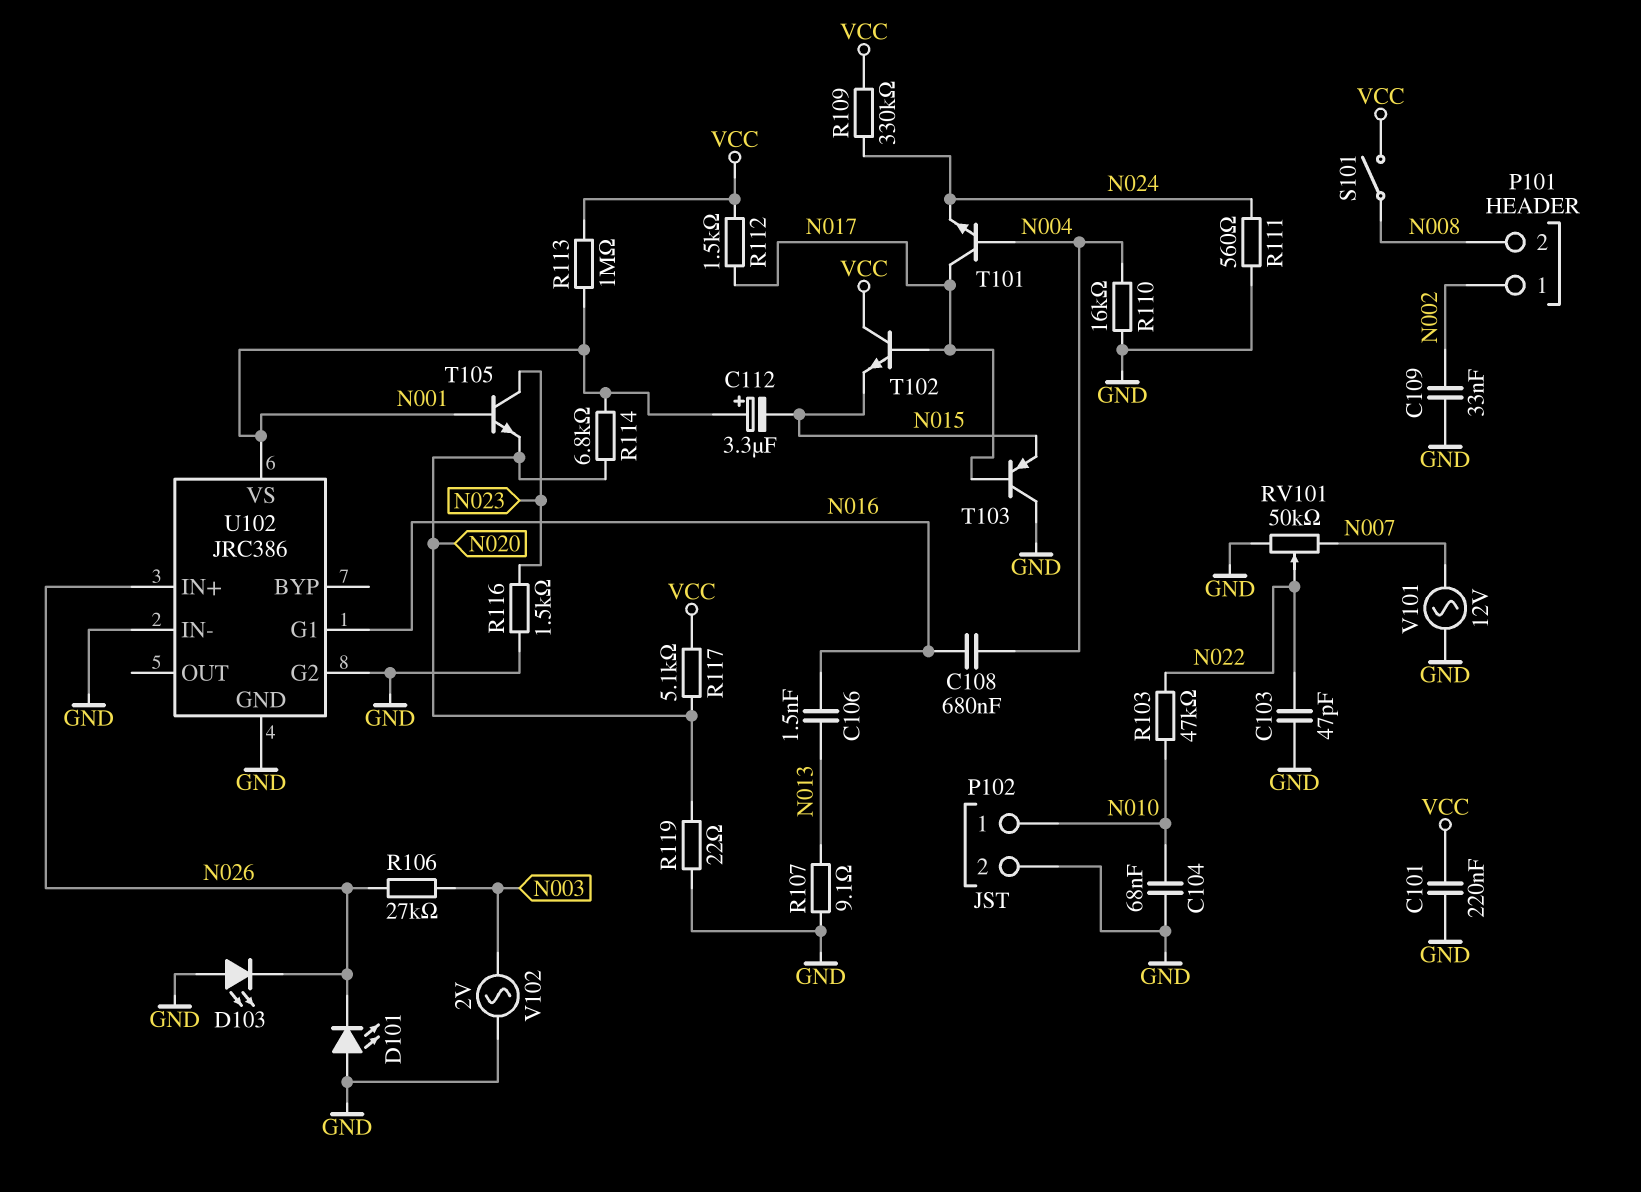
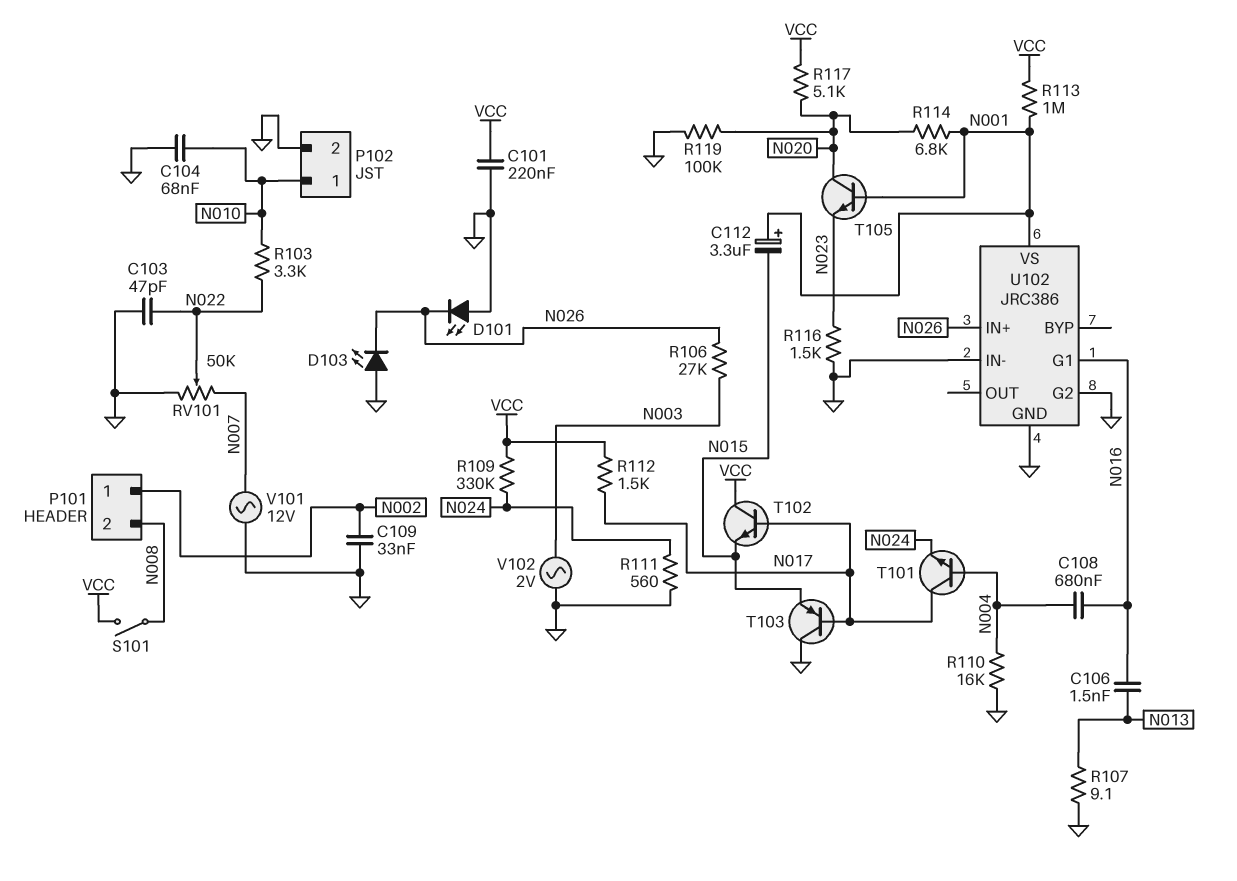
R103: 47k (N010, N022) -> 3.3k (N010, N022)
R119: 22 (GND, N020) -> 100k (GND, N020)
T105: NPN (B N001, C N023, E N020) -> NPN (B N001, C N020, E N023)

